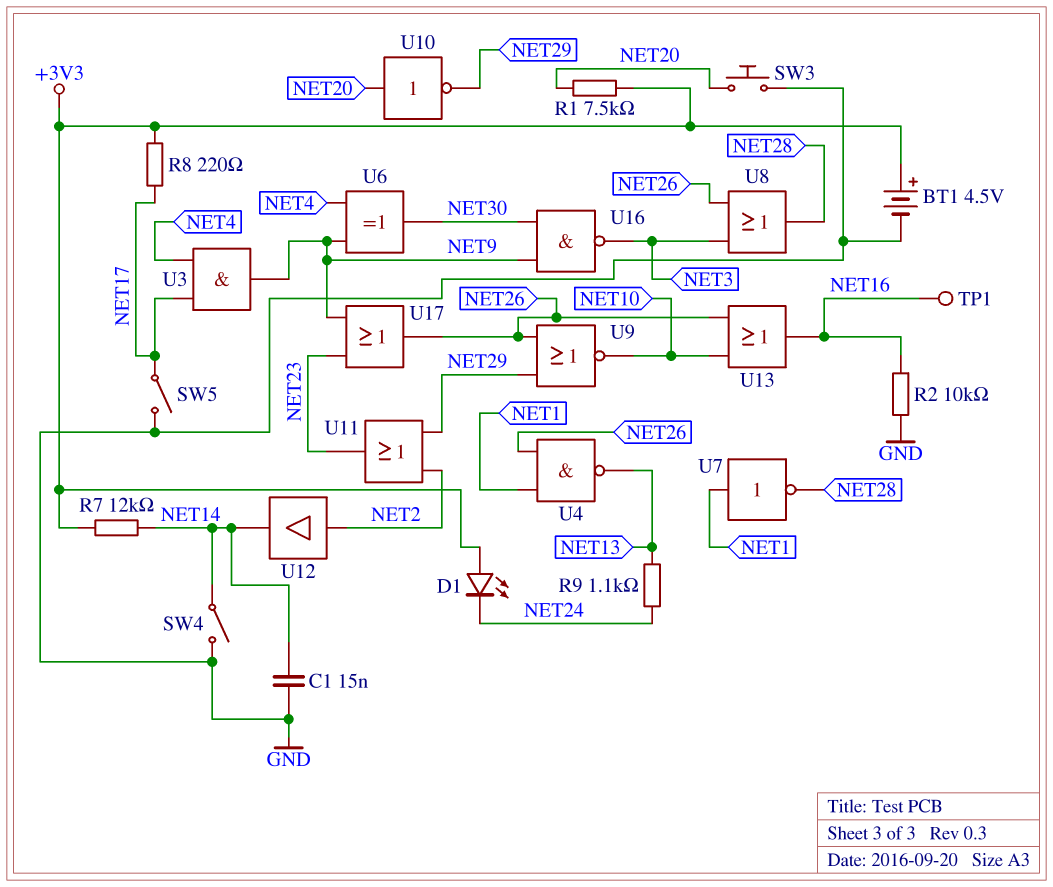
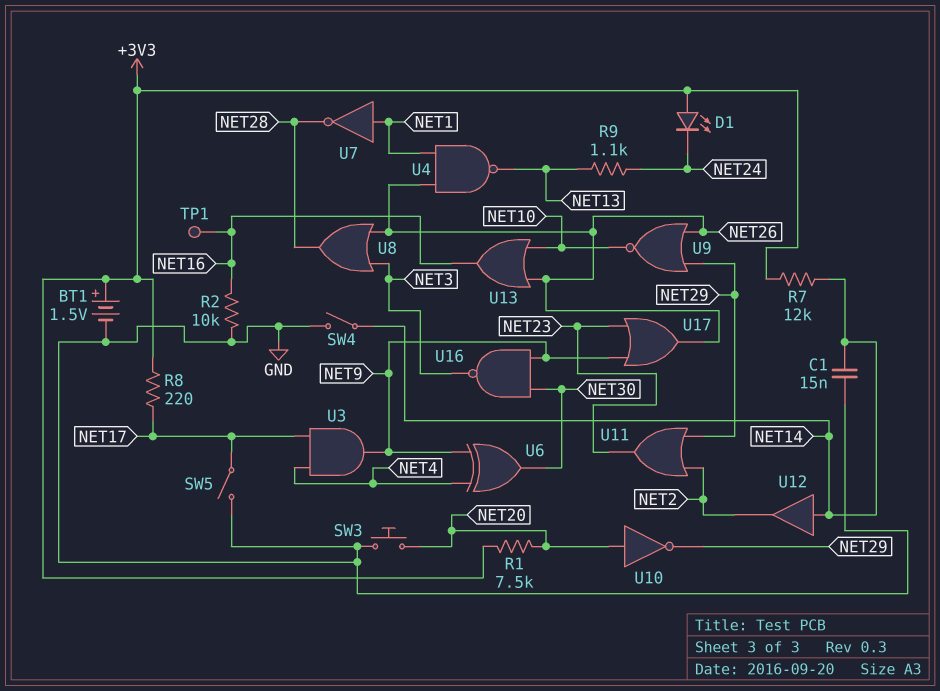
BT1: 4.5V (plus +3V3, minus GND) -> 1.5V (plus +3V3, minus GND)
U12: buffer (in NET2, out NET14) -> buffer (in NET14, out NET2)

